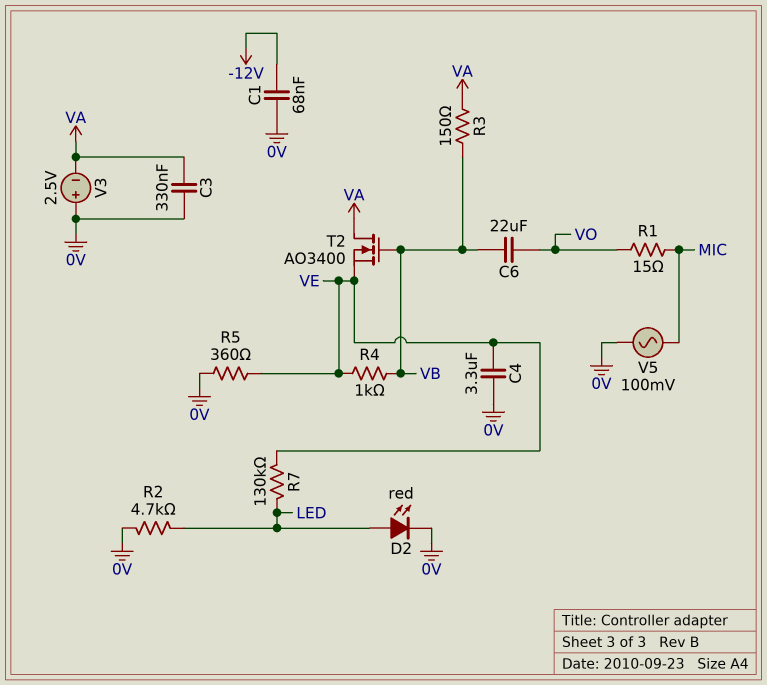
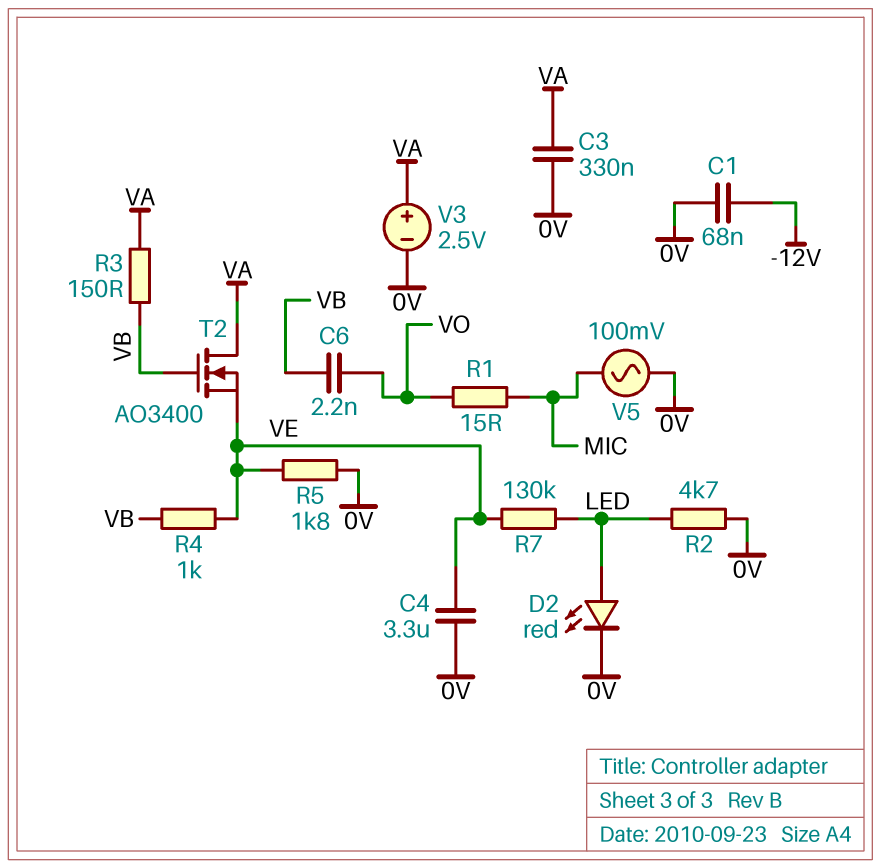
C6: 22uF (VB, VO) -> 2.2nF (VB, VO)
R5: 360 (0V, VE) -> 1.8k (0V, VE)
V3: 2.5V (plus 0V, minus VA) -> 2.5V (plus VA, minus 0V)

